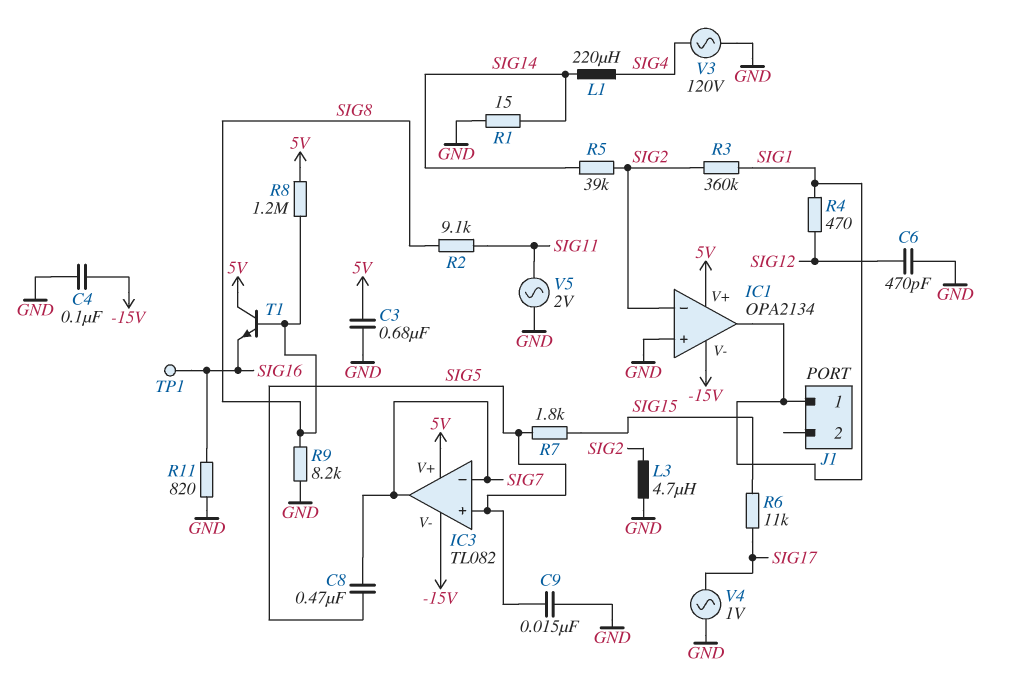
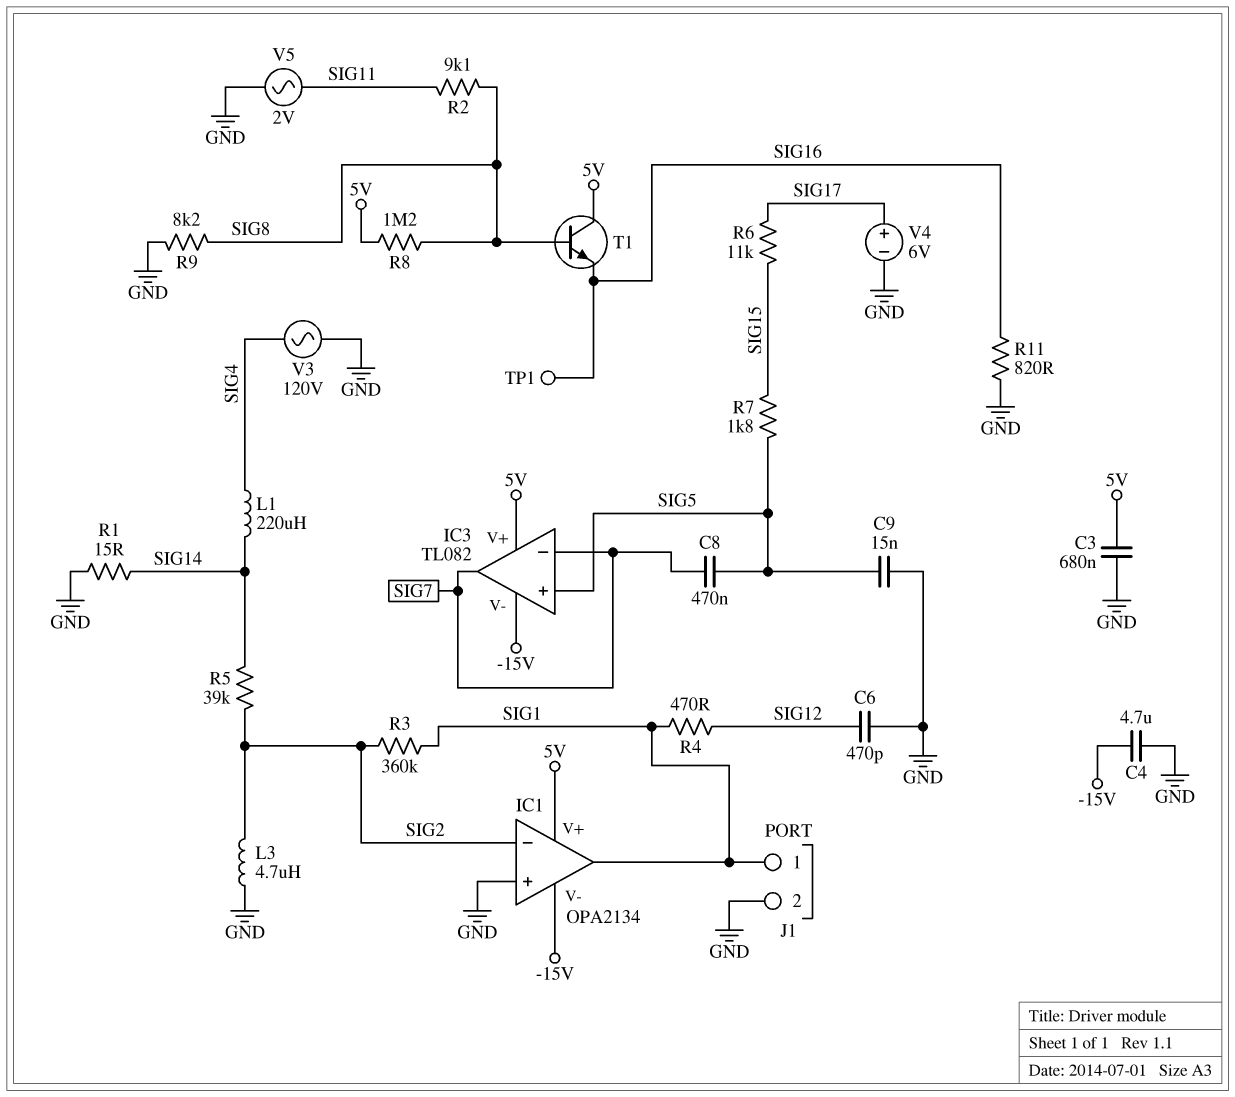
C4: 100nF (-15V, GND) -> 4.7uF (-15V, GND)
J1 pin 2: none -> GND
V4: AC 1V (GND, SIG17) -> 6V (plus SIG17, minus GND)

